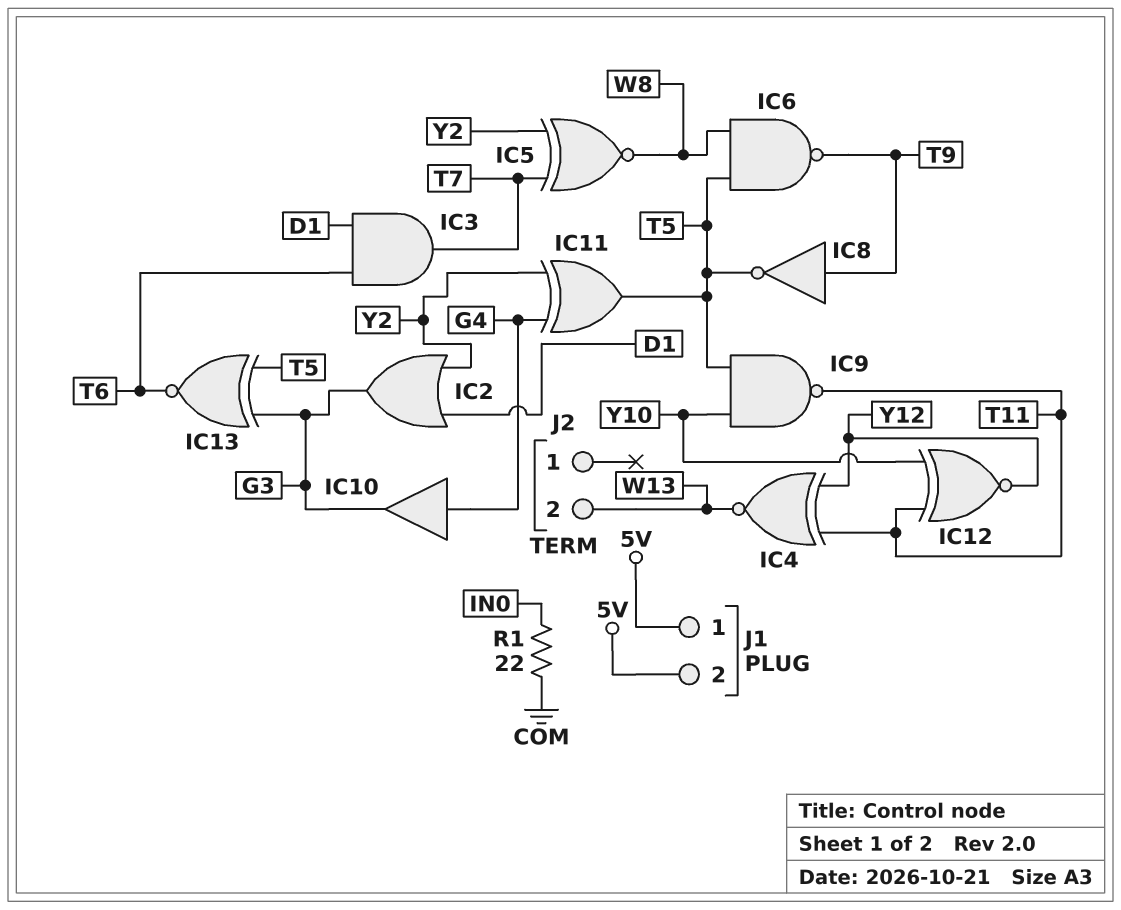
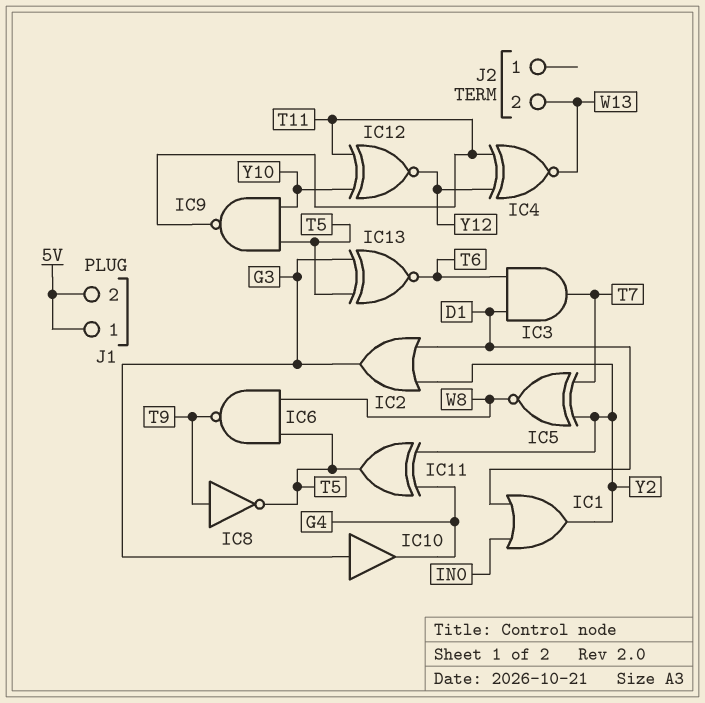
IC1: none -> OR (in D1, in IN0, out Y2)
IC10: buffer (in G4, out G3) -> buffer (in G3, out G4)
R1: 22 (COM, IN0) -> none

